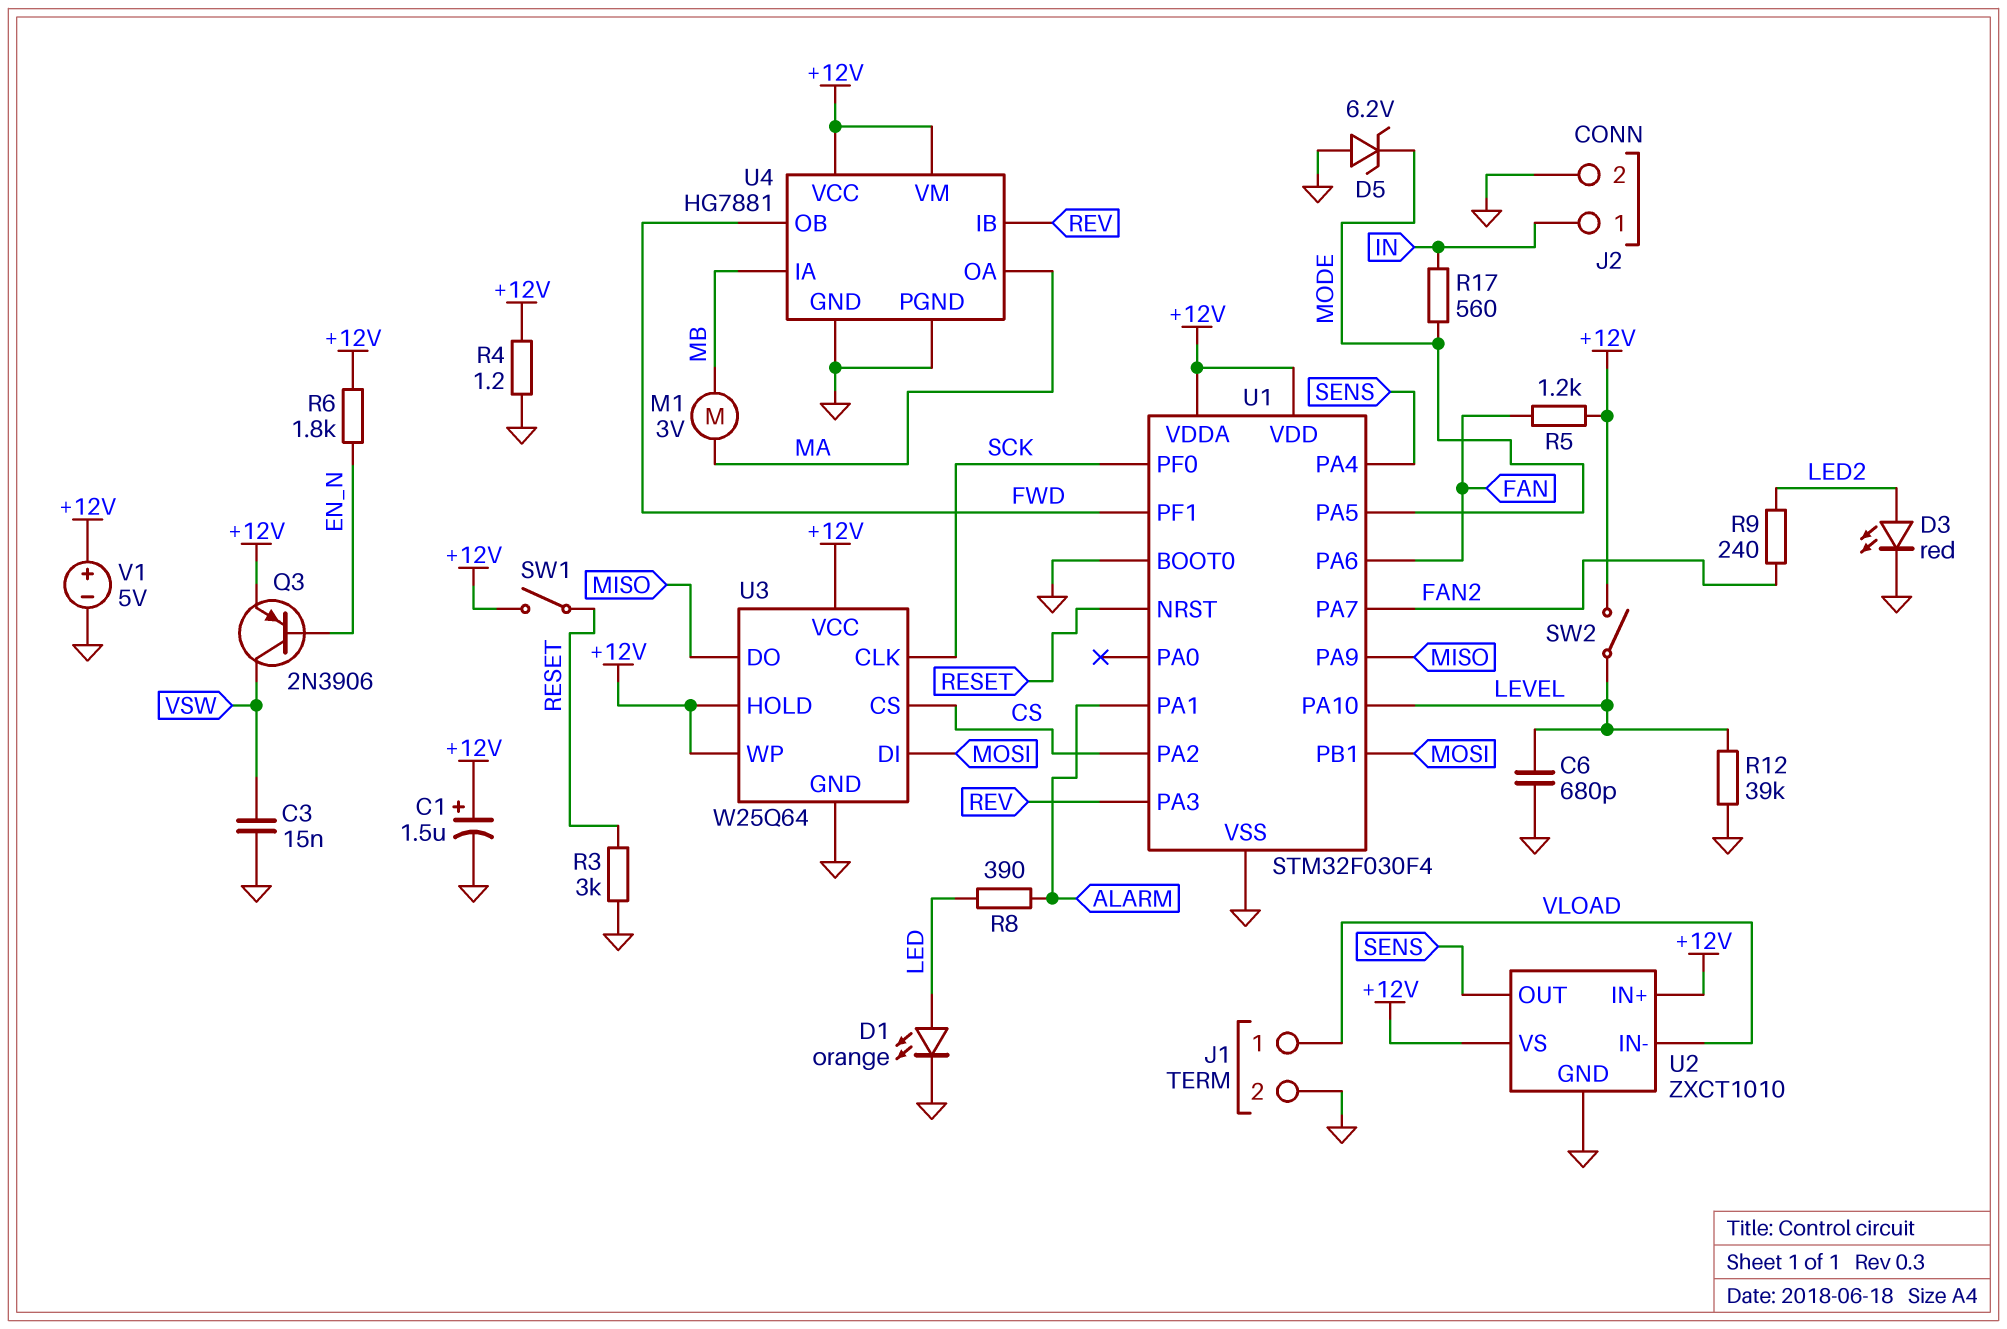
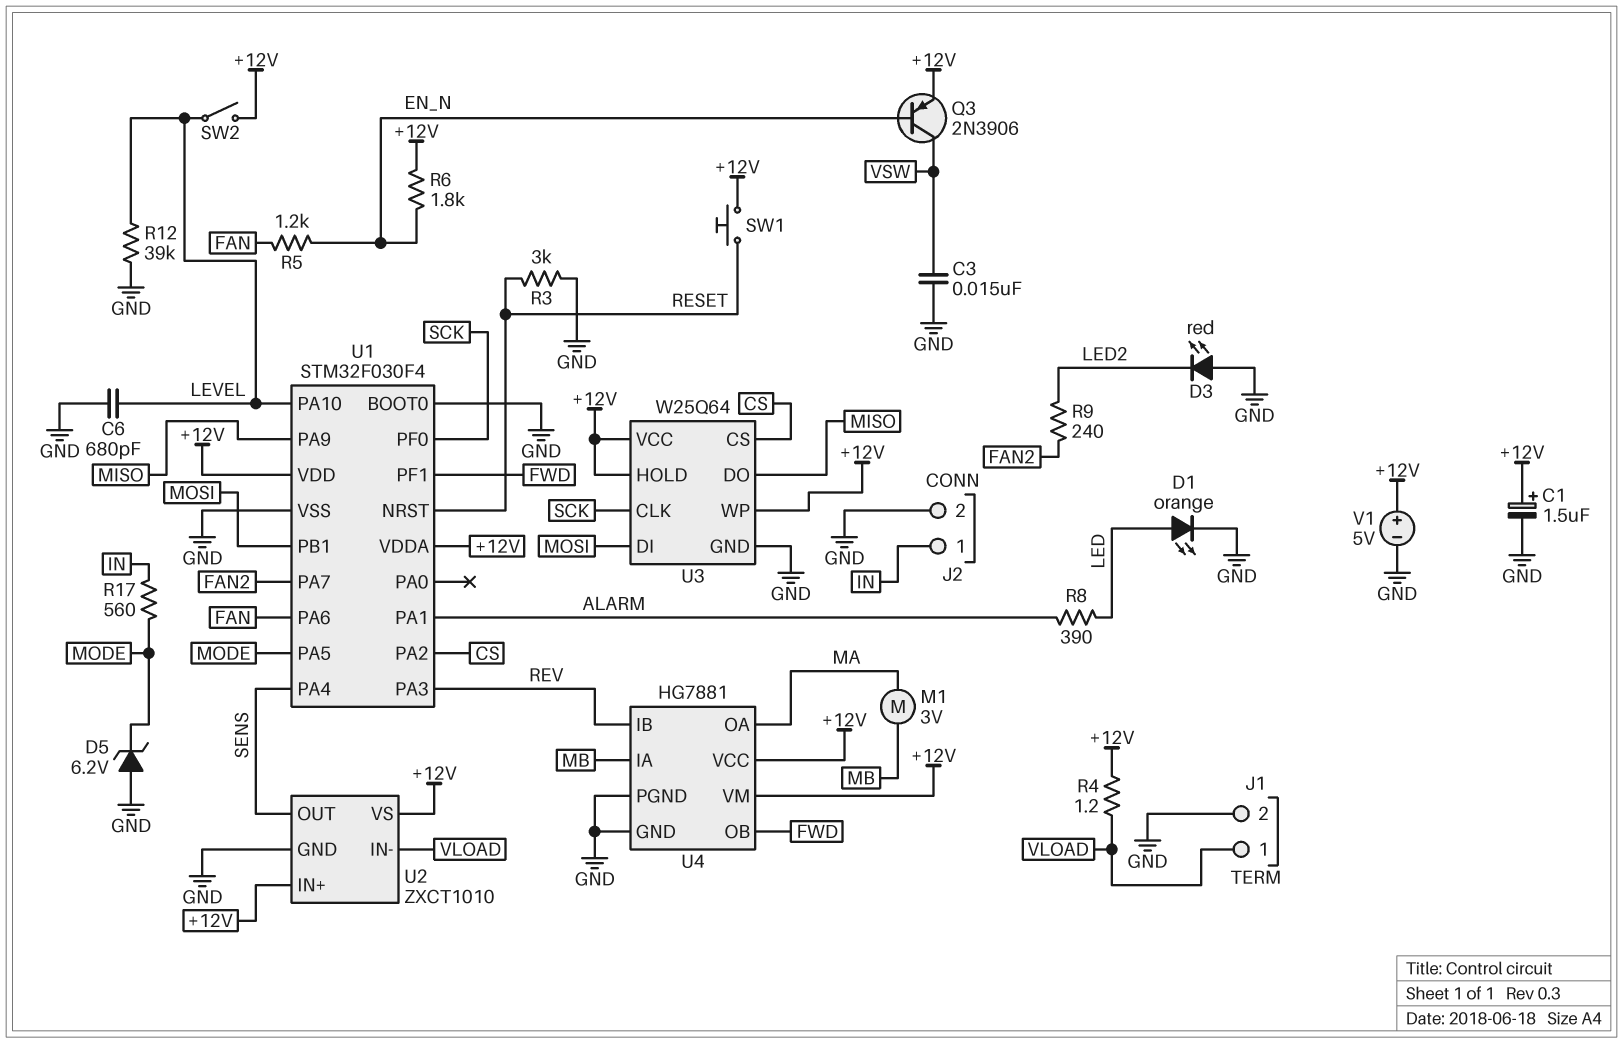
D3: LED red (A LED2, K GND) -> LED red (A GND, K LED2)
R4: 1.2 (+12V, GND) -> 1.2 (+12V, VLOAD)
R5: 1.2k (+12V, FAN) -> 1.2k (EN_N, FAN)
SW1: switch (+12V, RESET) -> button (+12V, RESET)

